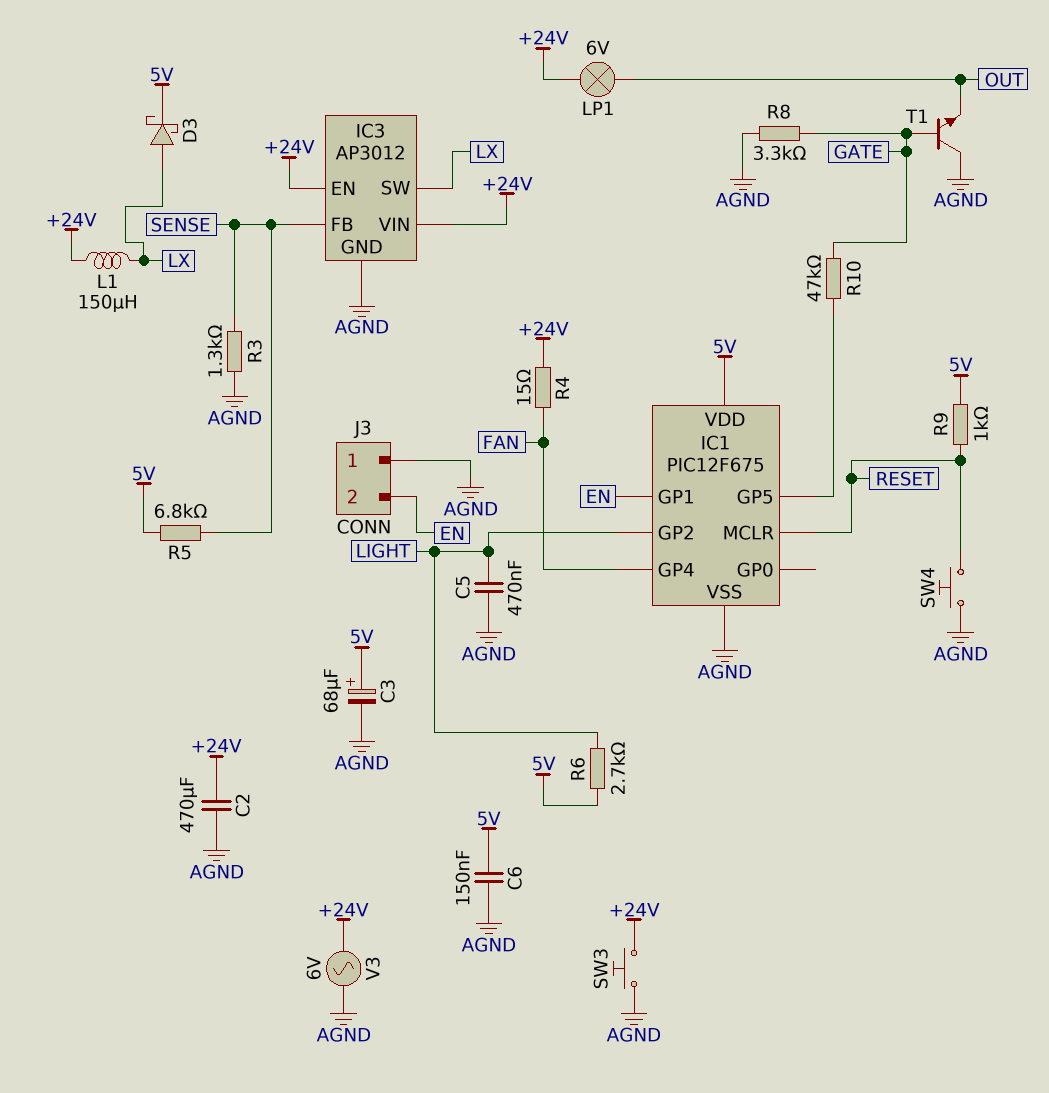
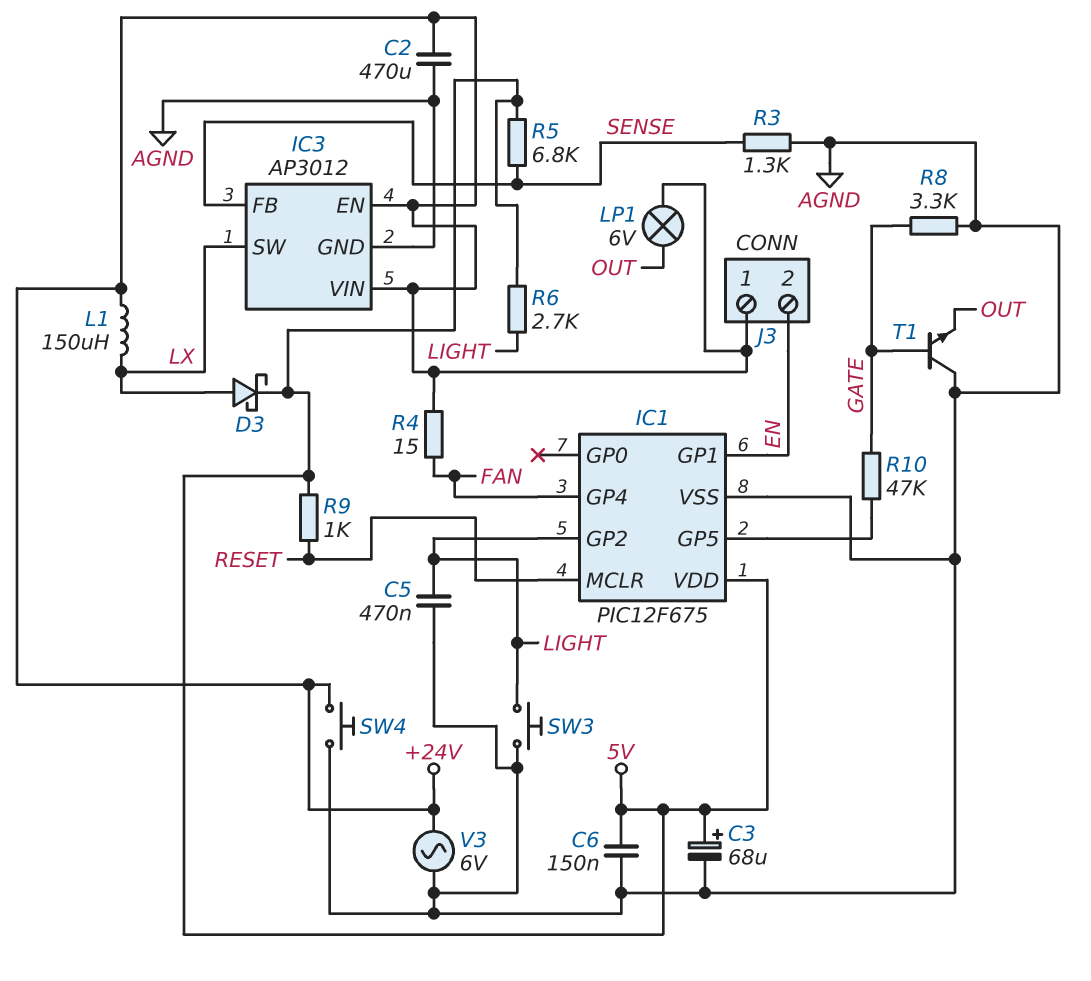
J3 pin 1: AGND -> +24V
SW3: button (+24V, AGND) -> button (AGND, LIGHT)
SW4: button (AGND, RESET) -> button (+24V, AGND)

